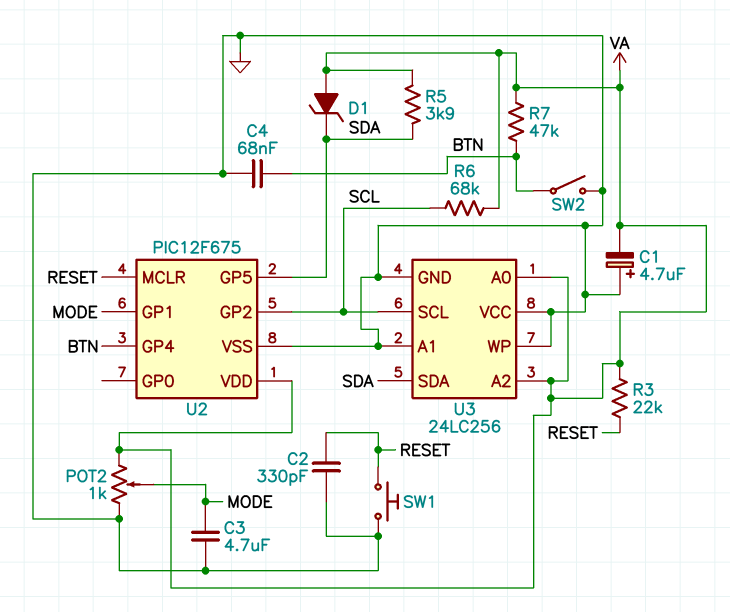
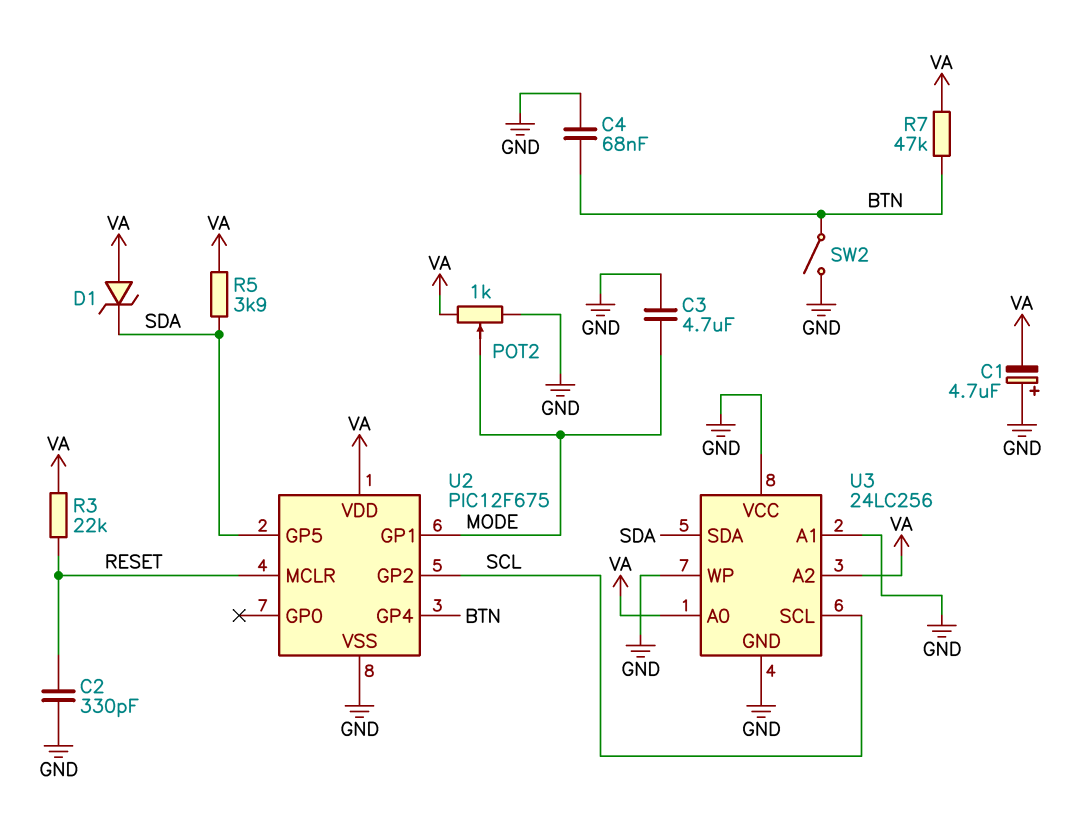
R6: 68k (SCL, VA) -> none
SW1: button (GND, RESET) -> none

